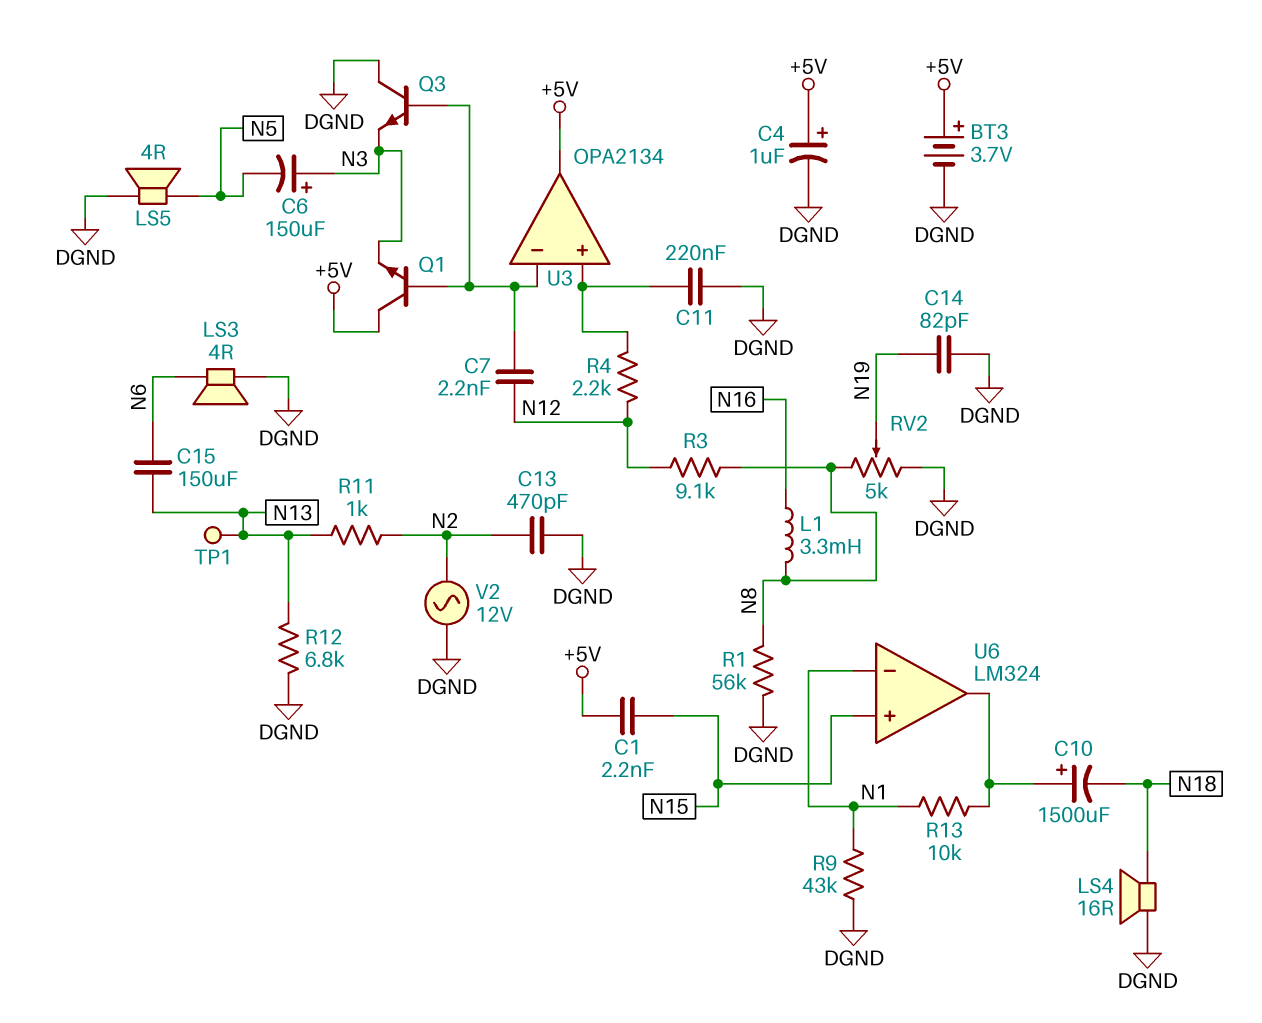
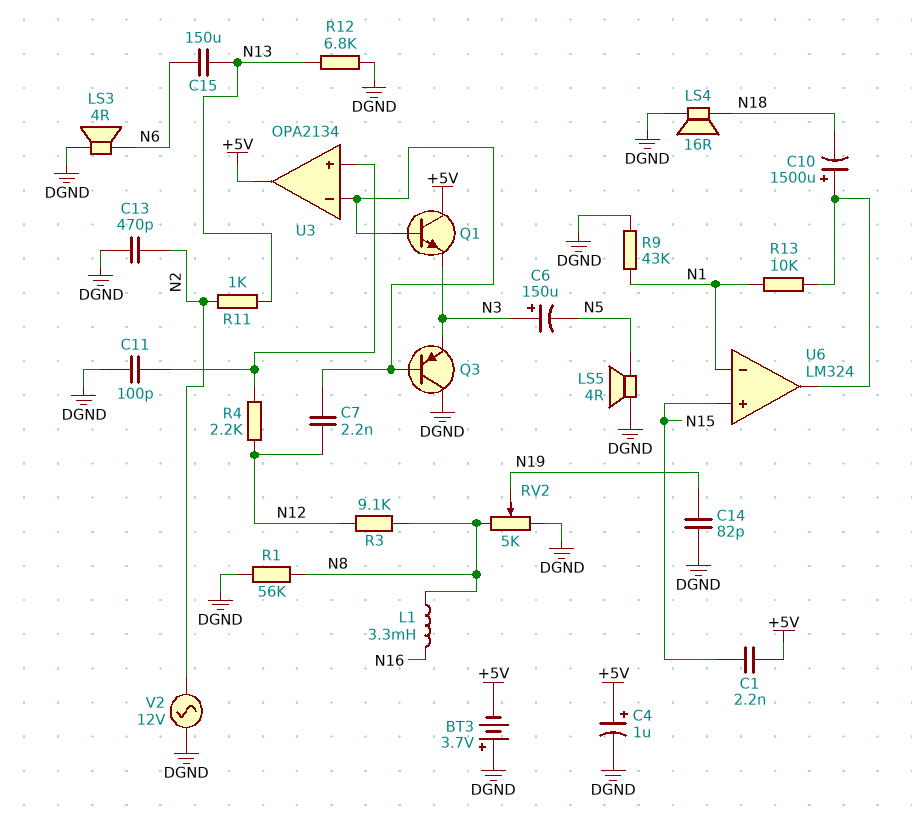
BT3: 3.7V (plus +5V, minus DGND) -> 3.7V (plus DGND, minus +5V)
C11: 220nF (DGND, U3/in+) -> 100pF (DGND, U3/in+)
Q3: NPN (B U3/in-, C DGND, E N3) -> PNP (B U3/in-, C DGND, E N3)
TP1: test point (N13) -> none

